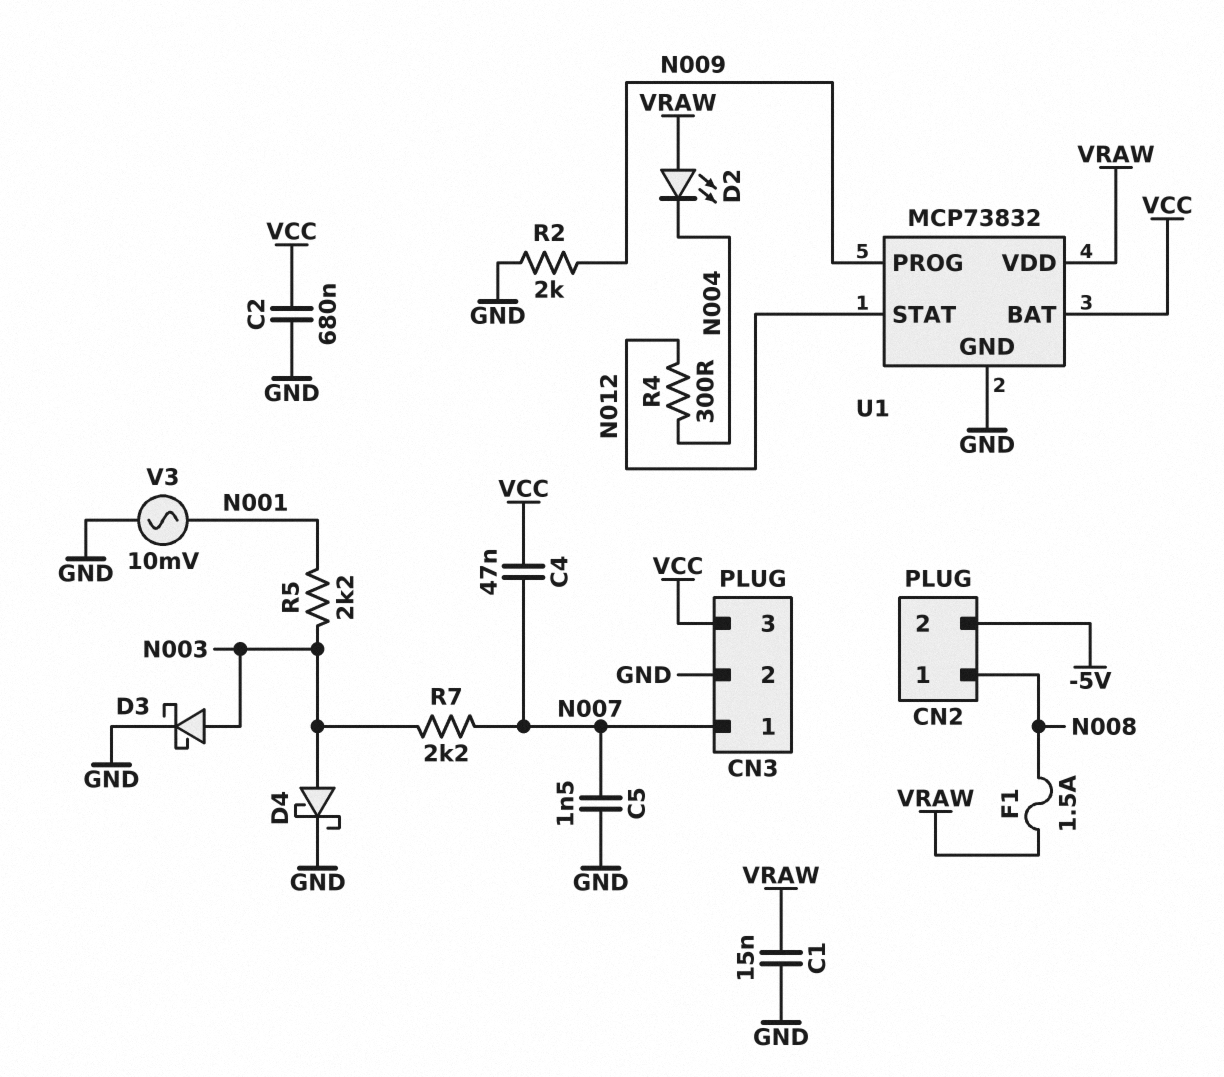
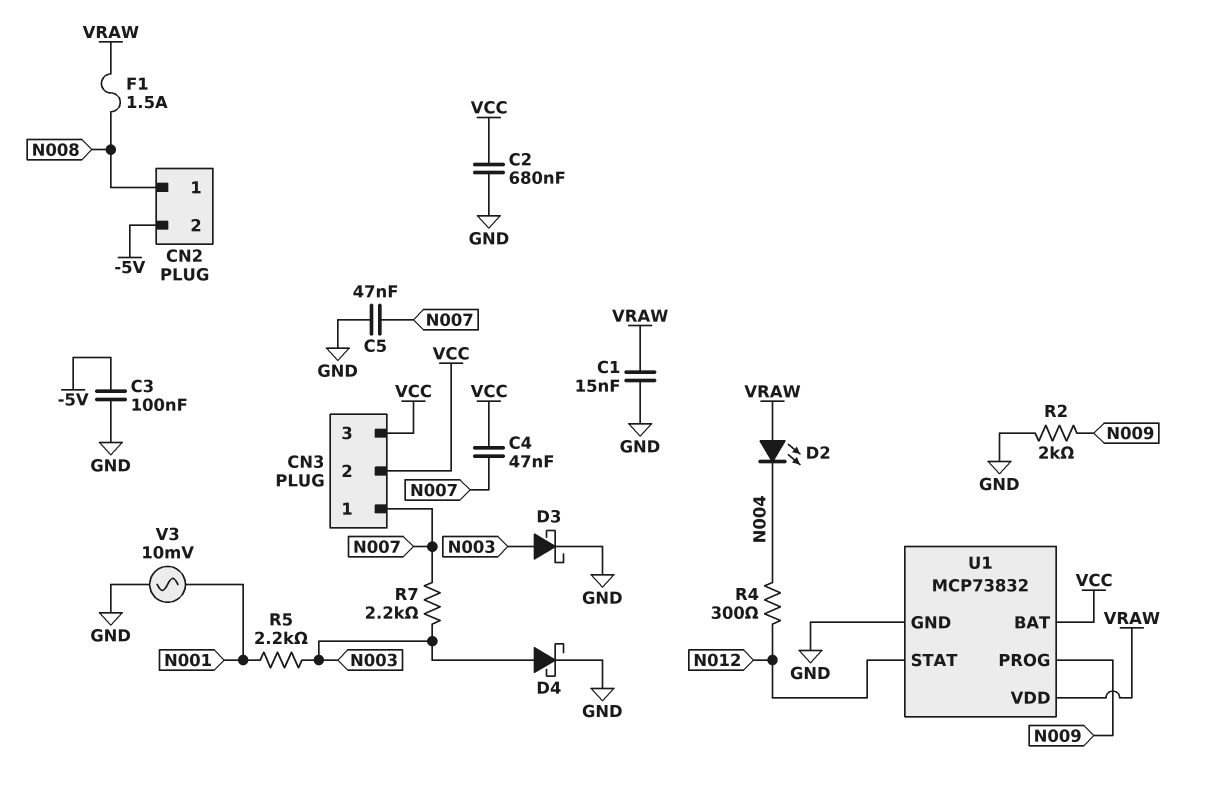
C3: none -> 100nF (-5V, GND)
C5: 1.5nF (GND, N007) -> 47nF (GND, N007)
CN3 pin 2: GND -> VCC

